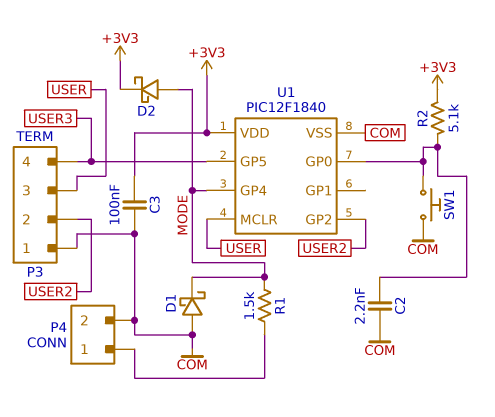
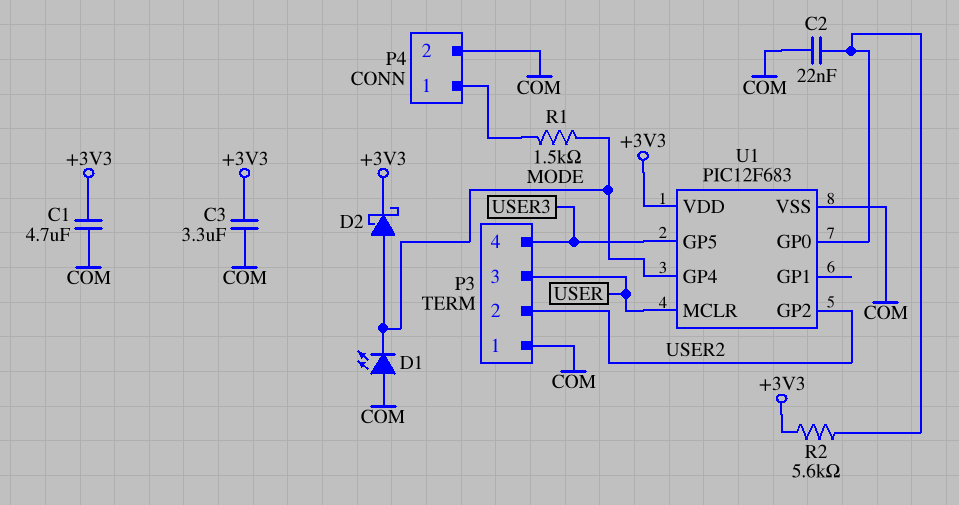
C1: none -> 4.7uF (+3V3, COM)
C2: 2.2nF (COM, U1/GP0) -> 22nF (COM, U1/GP0)
C3: 100nF (+3V3, COM) -> 3.3uF (+3V3, COM)
D1: schottky (A COM, K MODE) -> LED (A COM, K MODE)
R2: 5.1k (+3V3, U1/GP0) -> 5.6k (+3V3, U1/GP0)
SW1: button (COM, U1/GP0) -> none
U1: PIC12F1840 -> PIC12F683

